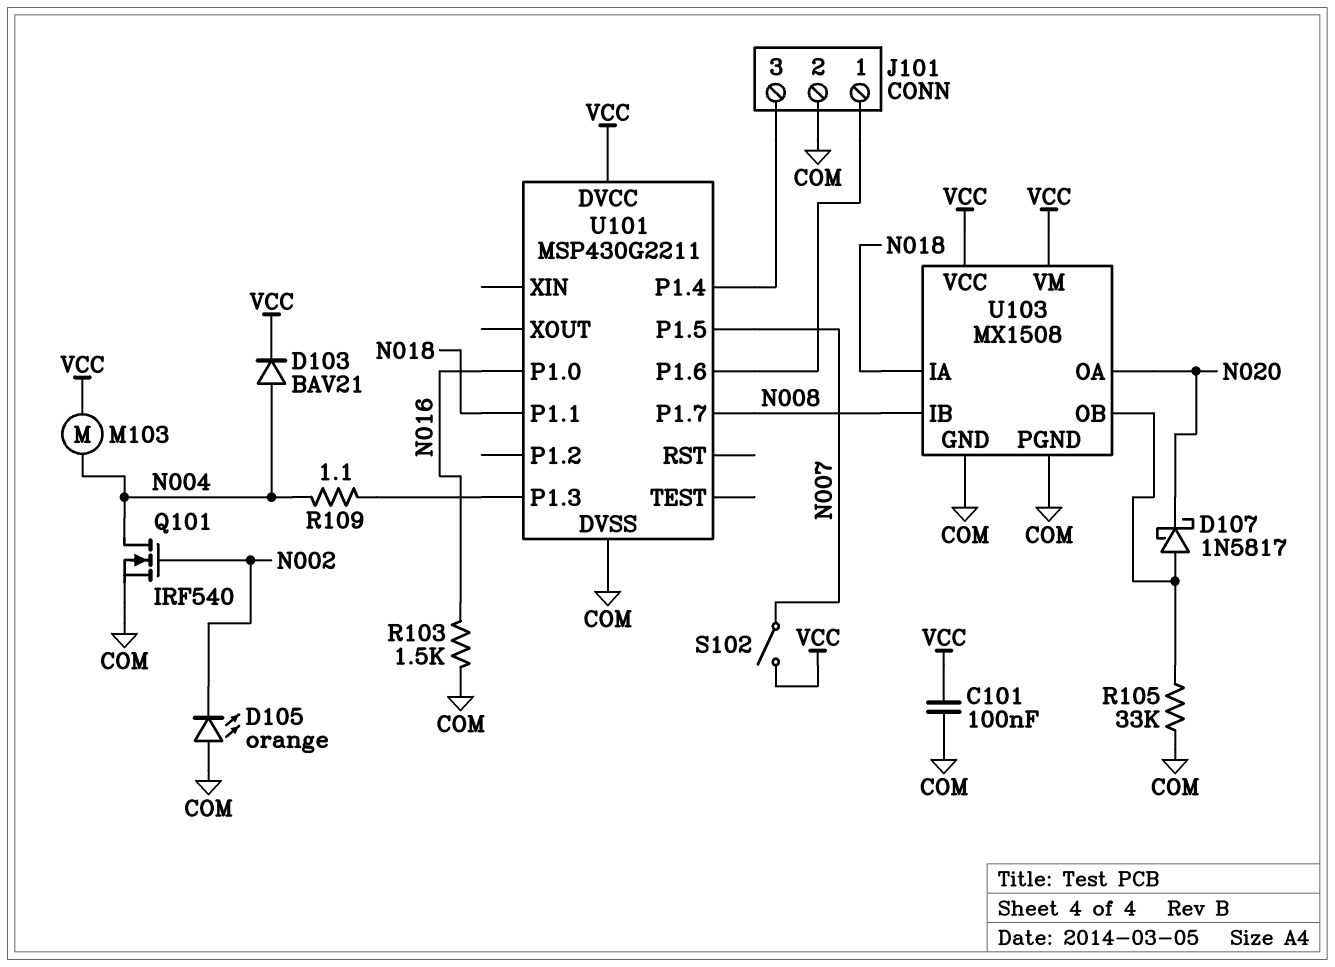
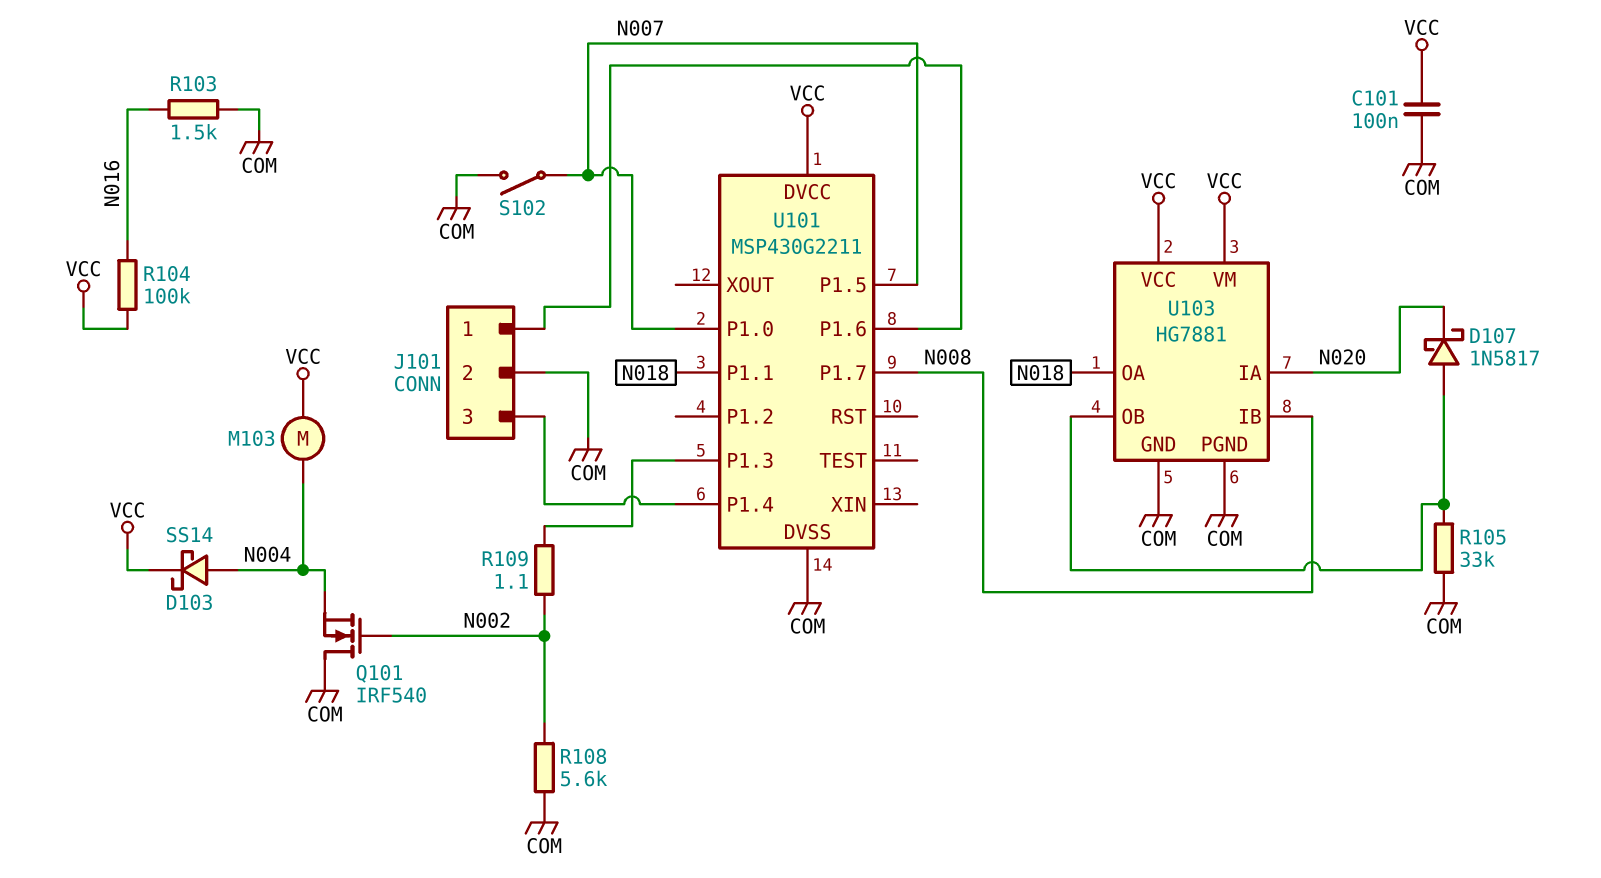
D103: diode BAV21 (A N004, K VCC) -> schottky SS14 (A N004, K VCC)
D105: LED orange (A COM, K N002) -> none
Q101: NMOS IRF540 (G N002, D N004, S COM) -> NMOS IRF540 (G N002, D COM, S N004)
R104: none -> 100k (N016, VCC)
R108: none -> 5.6k (COM, N002)
R109: 1.1 (N004, U101/P1.3) -> 1.1 (N002, U101/P1.3)
S102: switch (N007, VCC) -> switch (COM, N007)
U101 pin P1.0: N016 -> N007
U103: MX1508 -> HG7881
U103 pin IA: N018 -> N020
U103 pin OA: N020 -> N018

